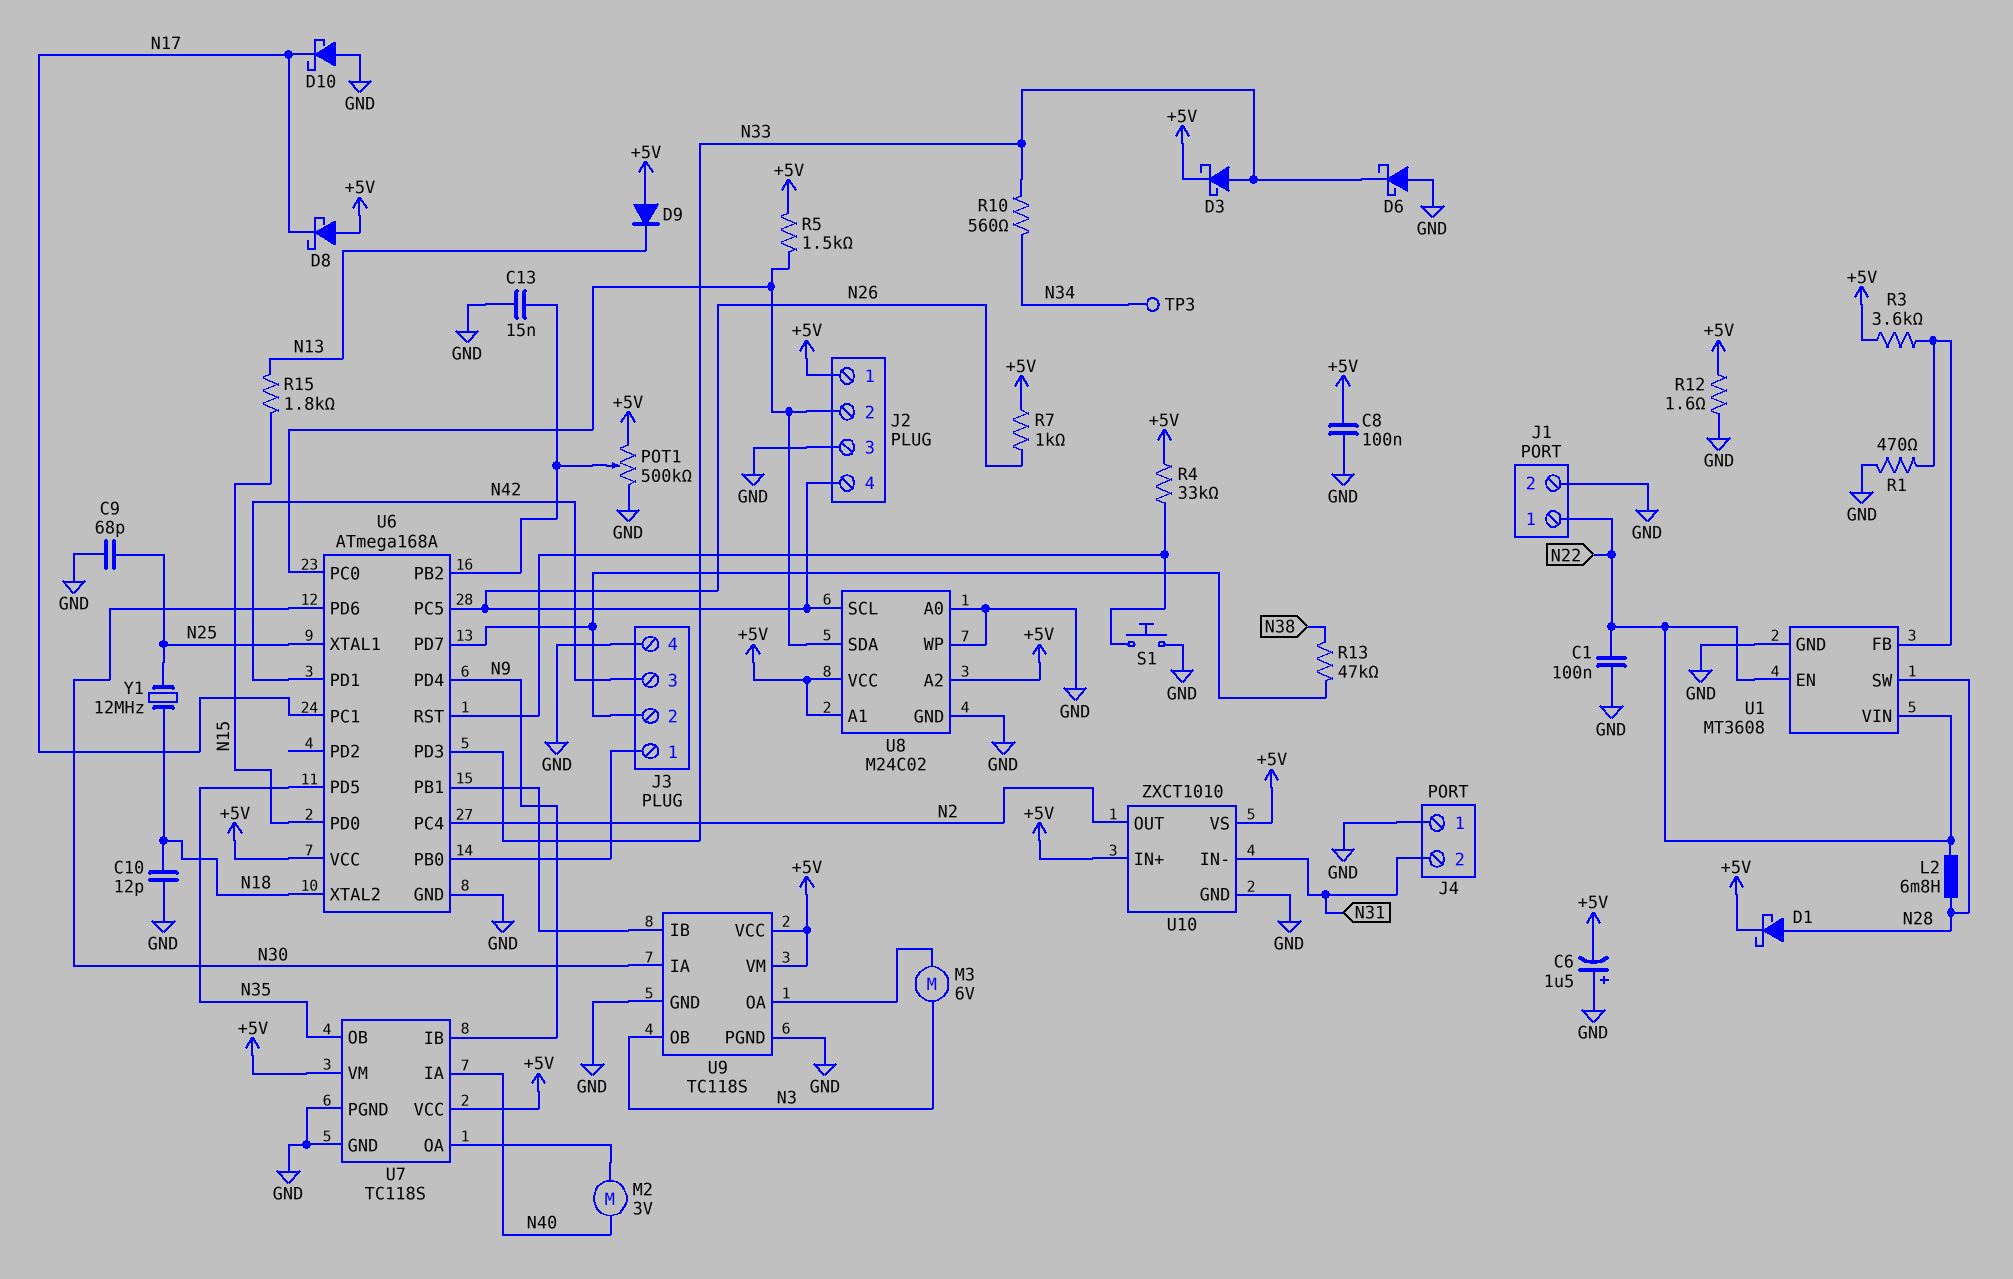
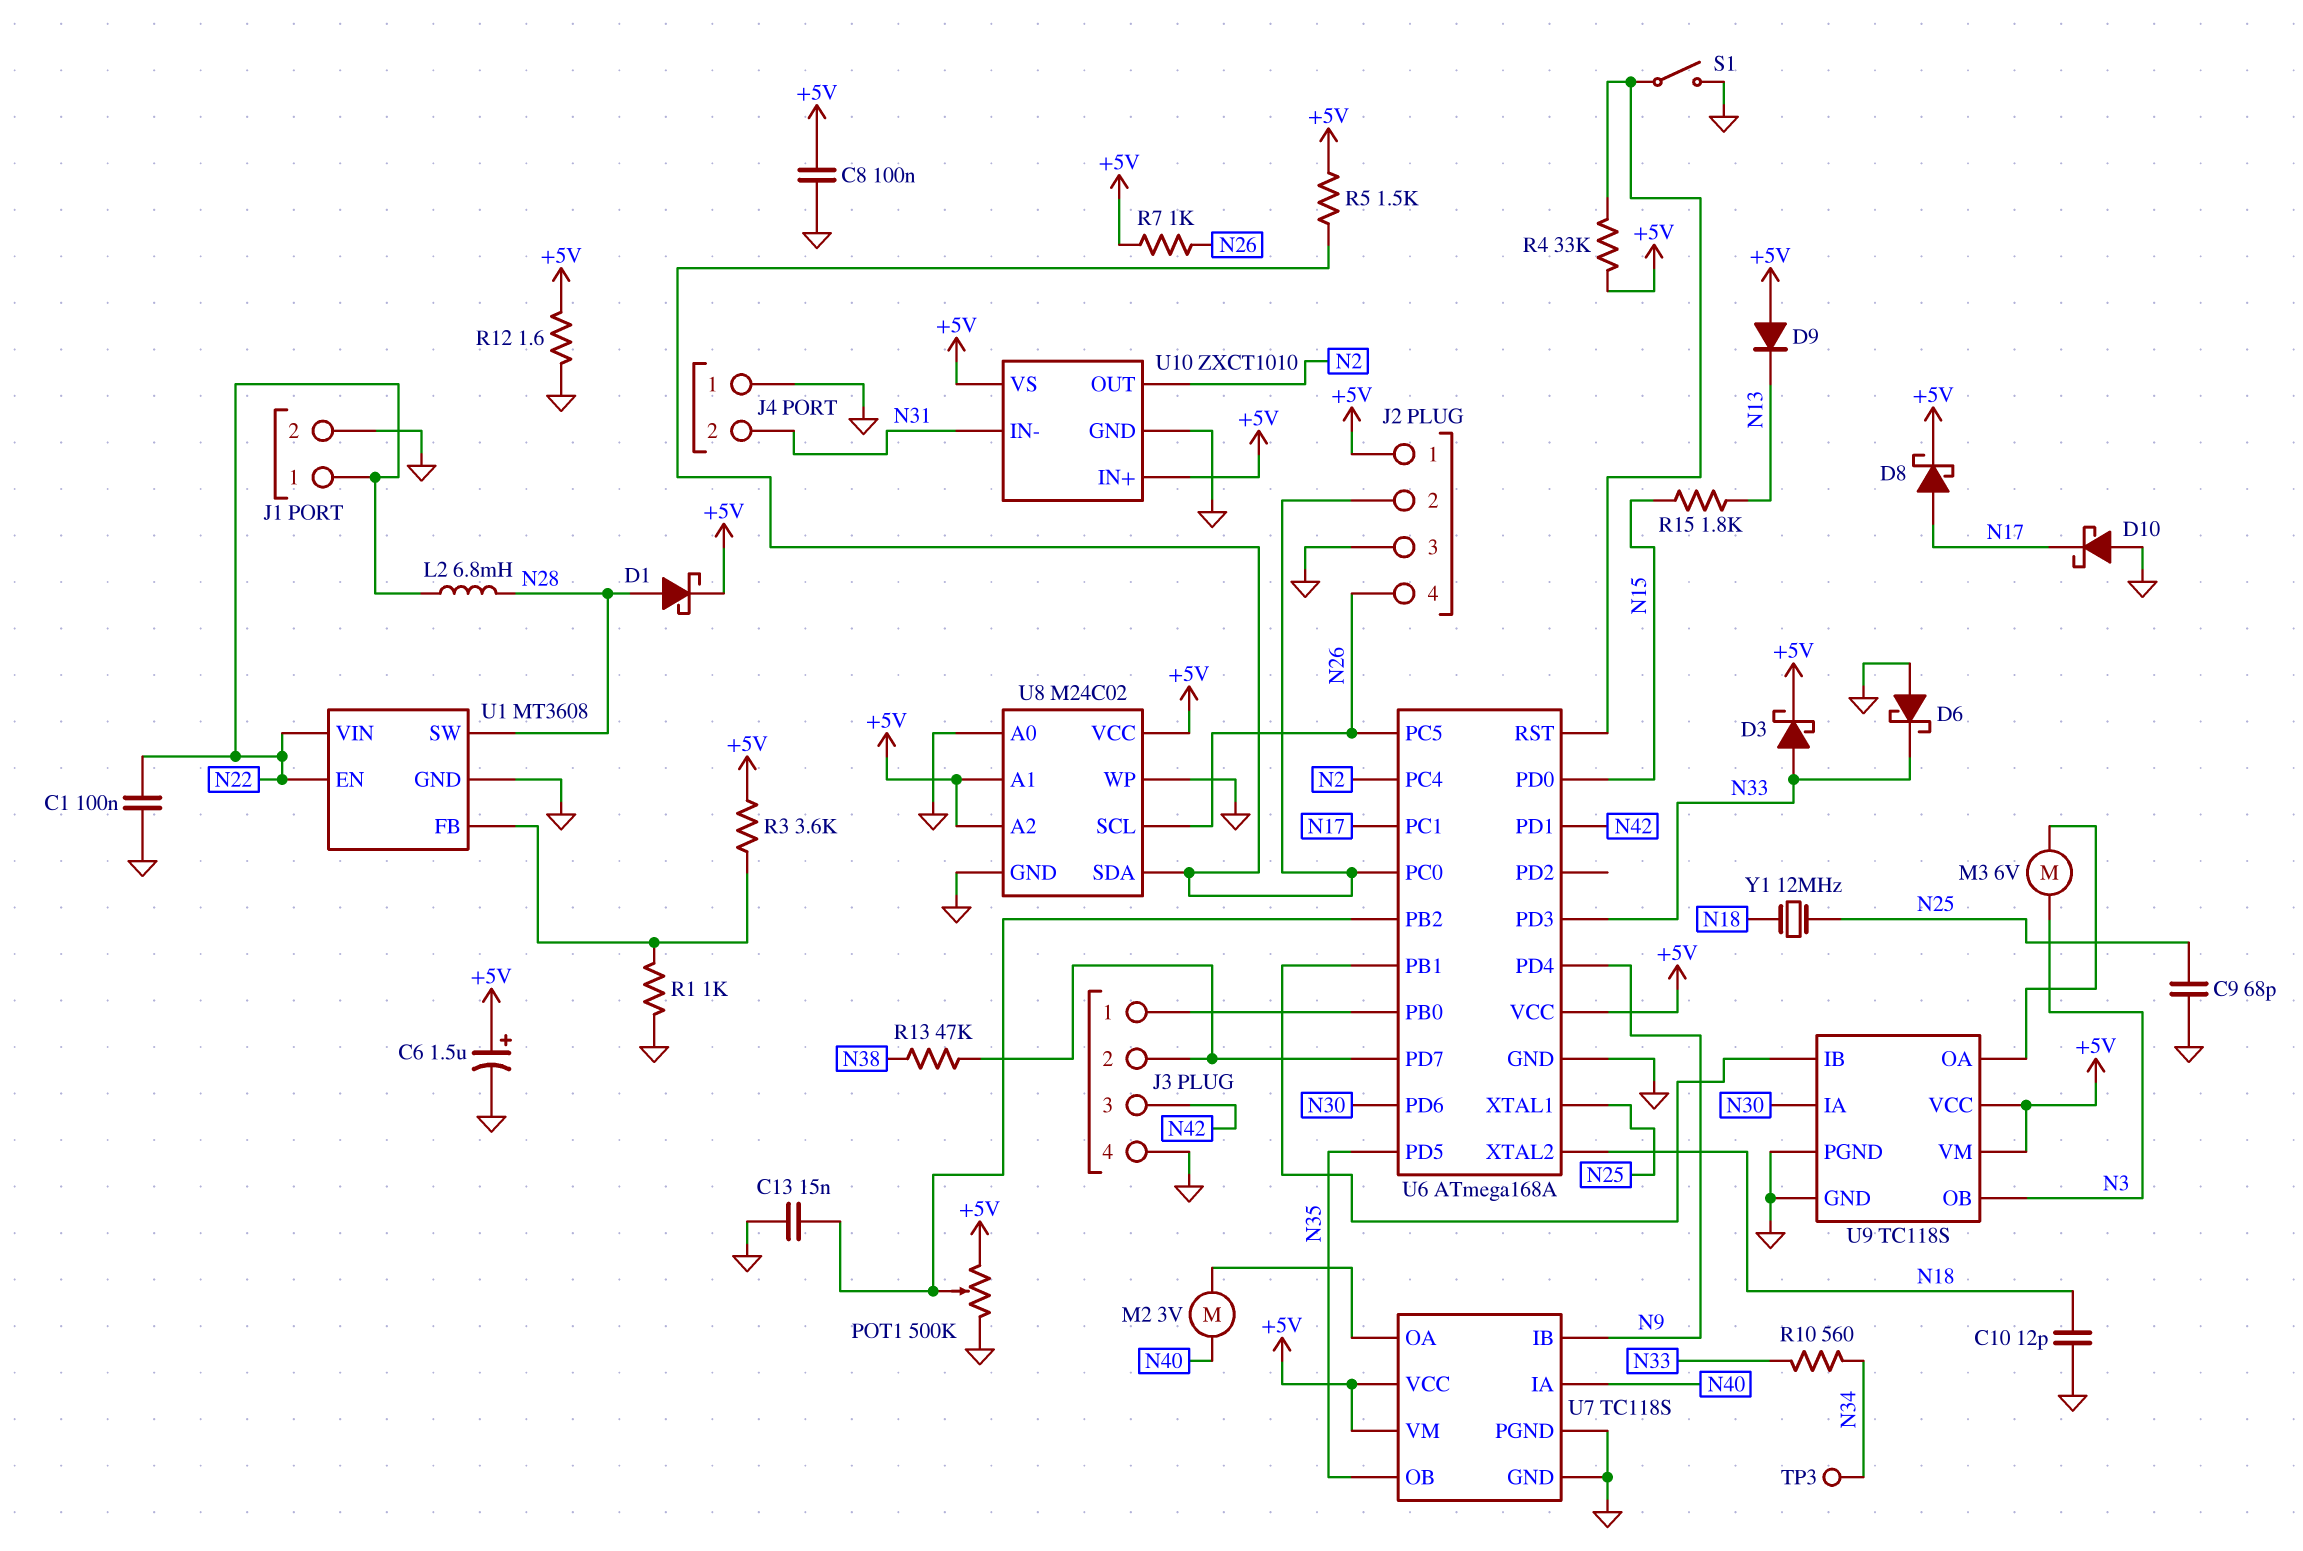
C6: 1.5uF (plus GND, minus +5V) -> 1.5uF (plus +5V, minus GND)
D8: schottky (A +5V, K N17) -> schottky (A N17, K +5V)
R1: 470 (GND, U1/FB) -> 1k (GND, U1/FB)
S1: button (GND, U6/RST) -> switch (GND, U6/RST)

